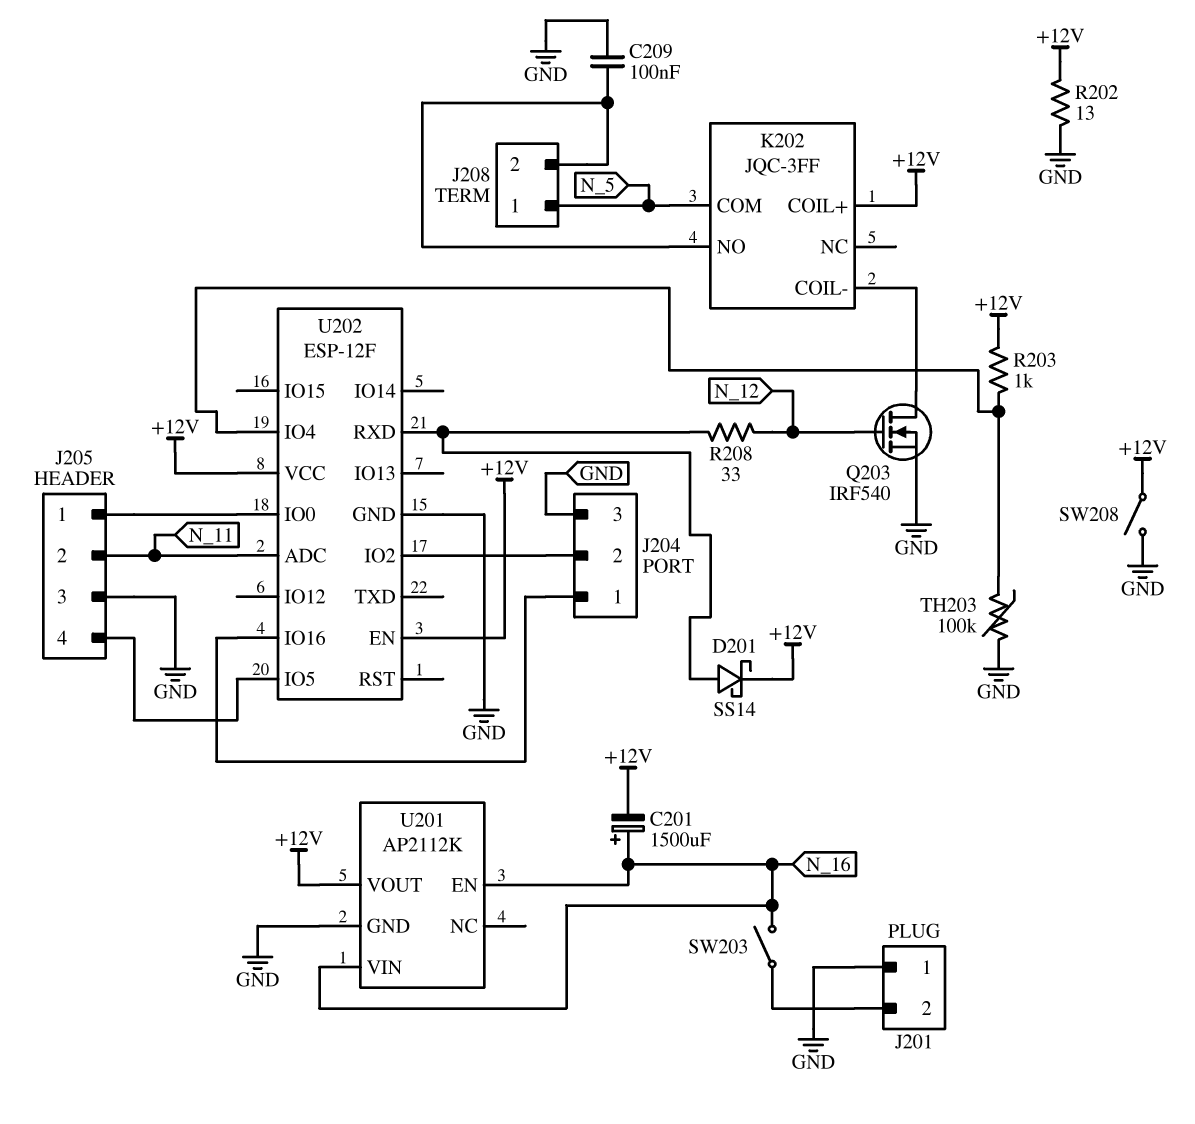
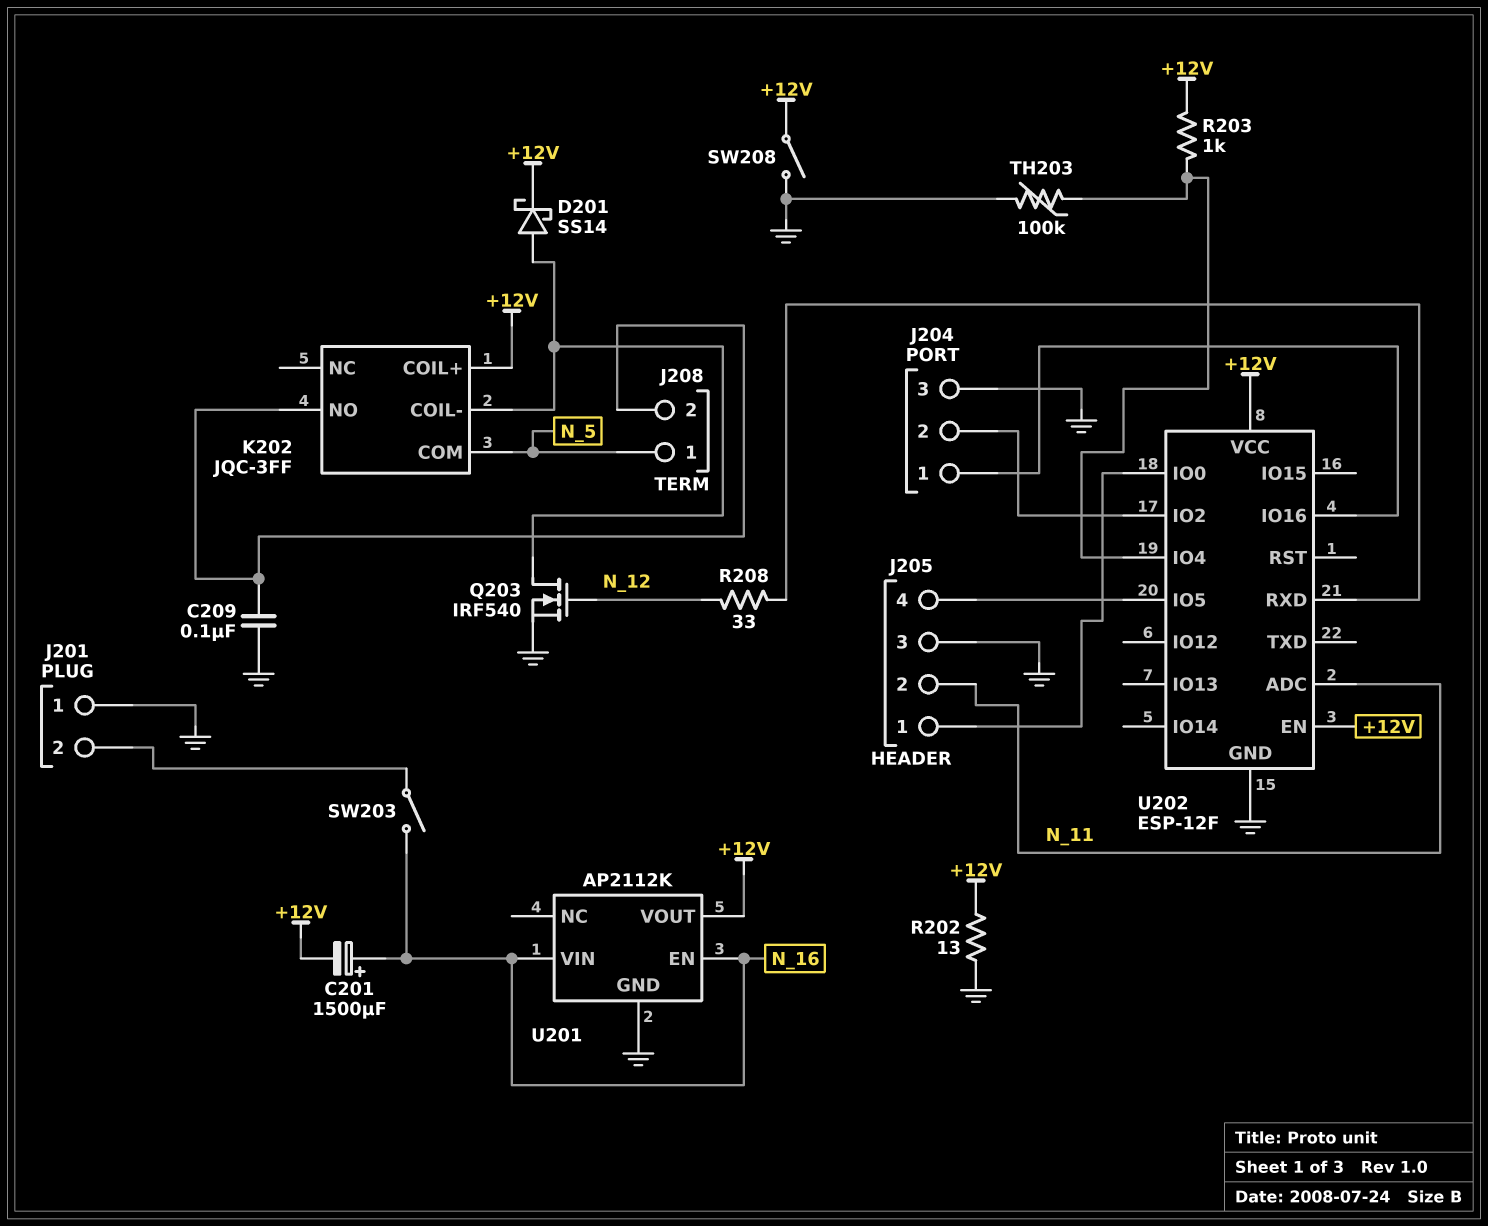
D201: schottky SS14 (A U202/RXD, K +12V) -> schottky SS14 (A K202/COIL-, K +12V)

